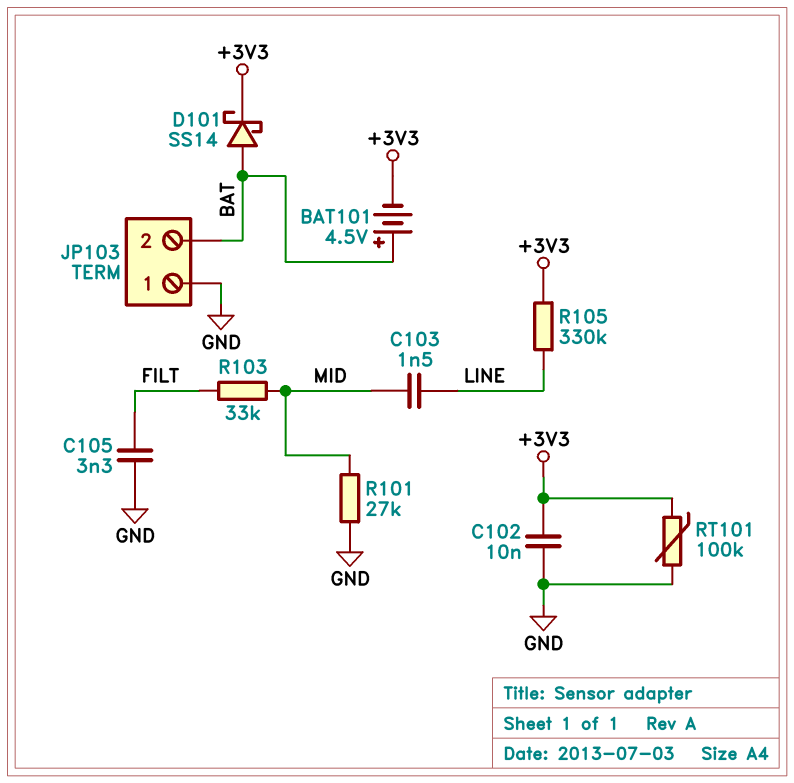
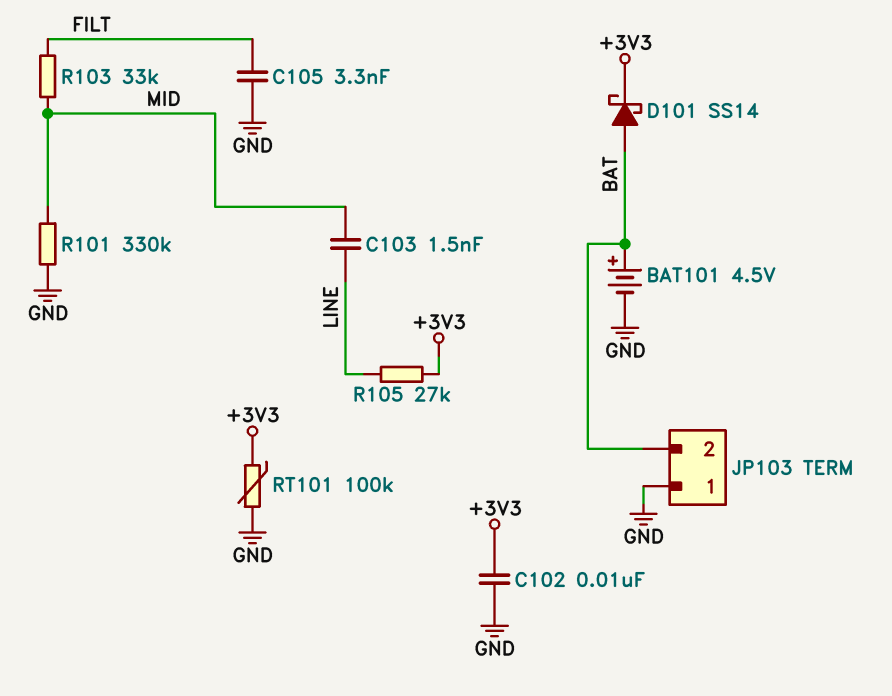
BAT101: 4.5V (plus BAT, minus +3V3) -> 4.5V (plus BAT, minus GND)
R101: 27k (GND, MID) -> 330k (GND, MID)
R105: 330k (+3V3, LINE) -> 27k (+3V3, LINE)

